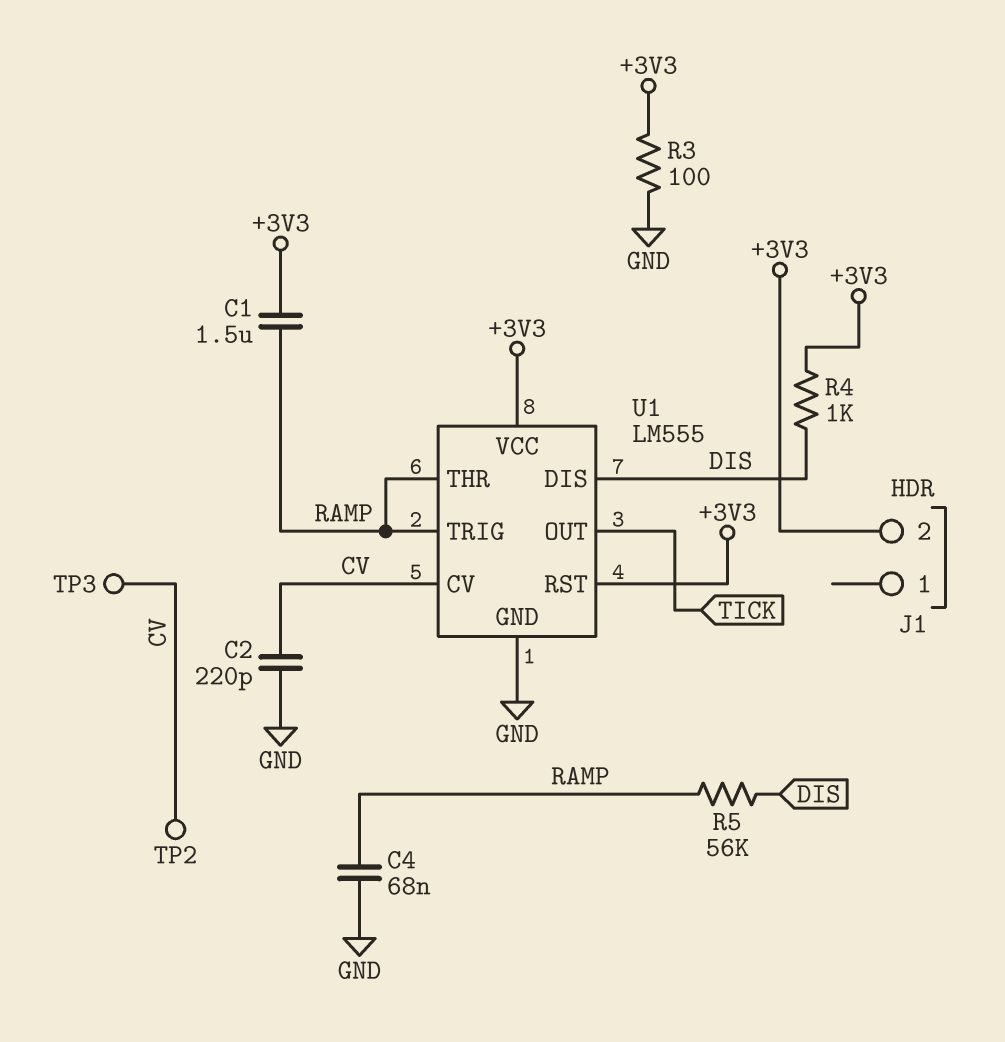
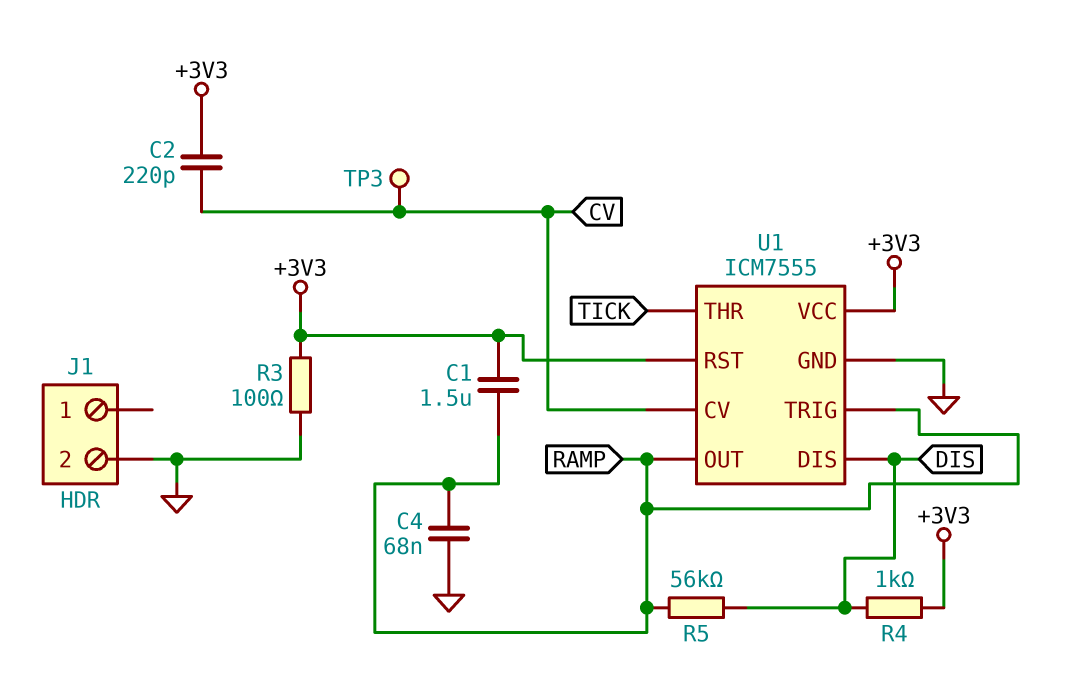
C2: 220pF (CV, GND) -> 220pF (+3V3, CV)
J1 pin 2: +3V3 -> GND
TP2: test point (CV) -> none
U1: LM555 -> ICM7555
U1 pin OUT: TICK -> RAMP
U1 pin THR: RAMP -> TICK

